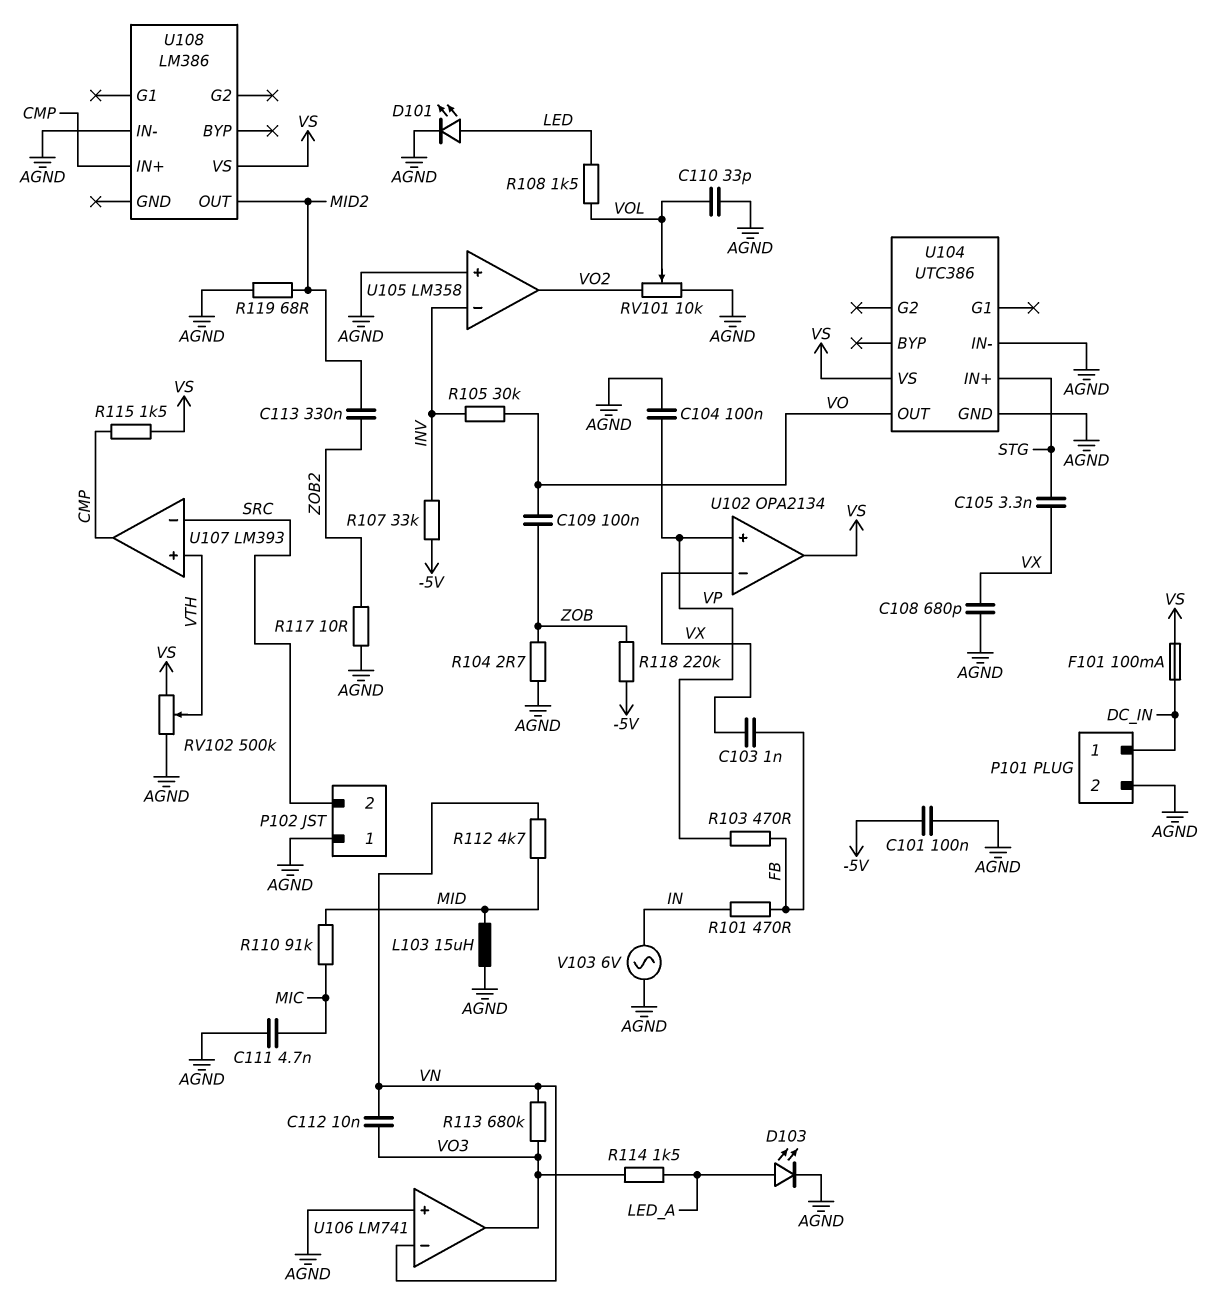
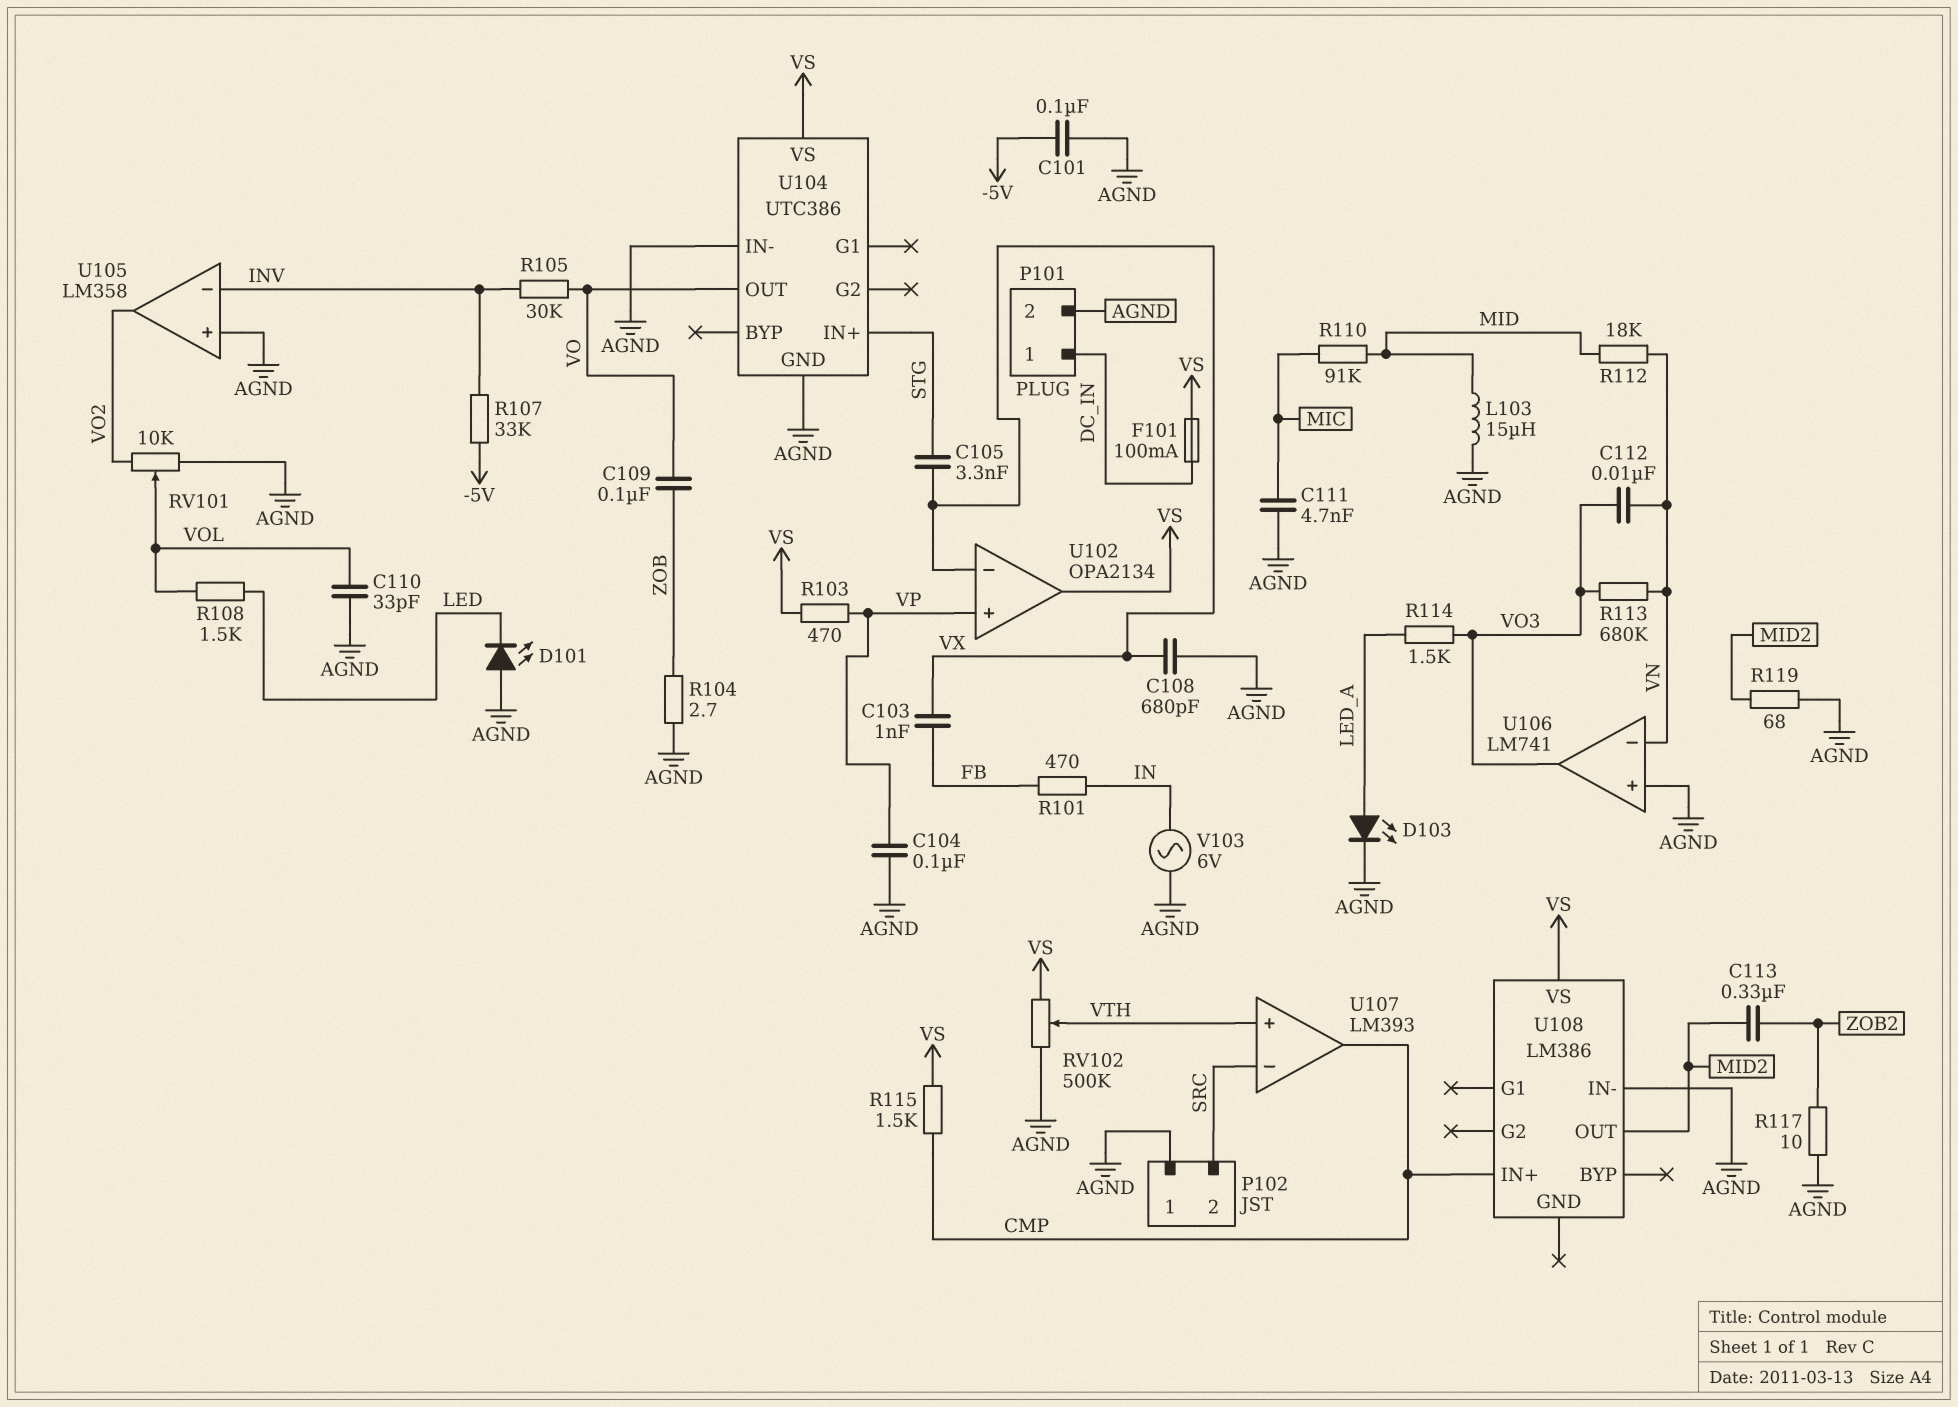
D101: LED (A LED, K AGND) -> LED (A AGND, K LED)
R103: 470 (FB, VP) -> 470 (VP, VS)
R112: 4.7k (MID, VN) -> 18k (MID, VN)
R118: 220k (-5V, ZOB) -> none

